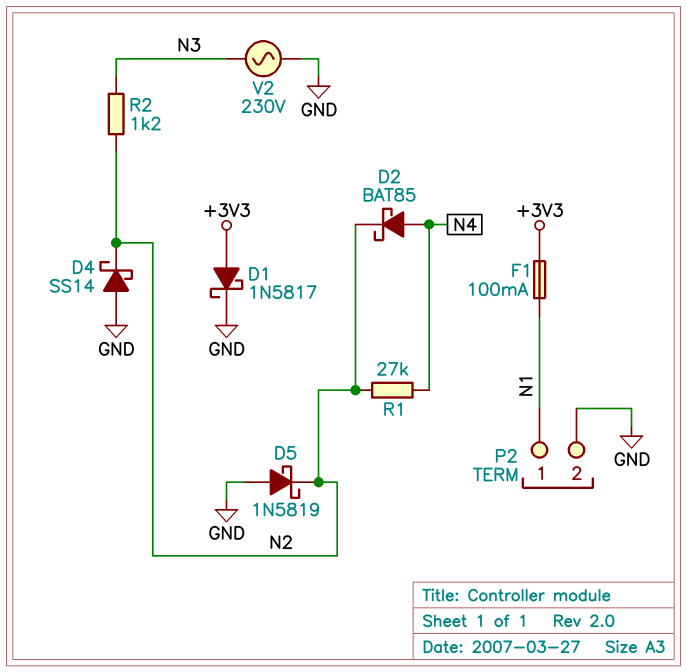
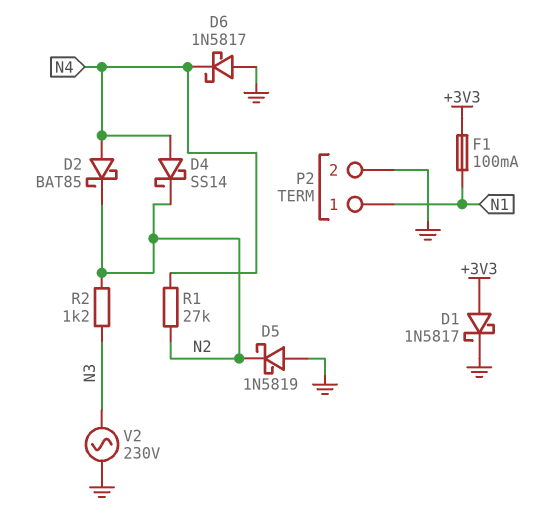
D4: schottky SS14 (A GND, K N2) -> schottky SS14 (A N4, K N2)
D6: none -> schottky 1N5817 (A GND, K N4)

